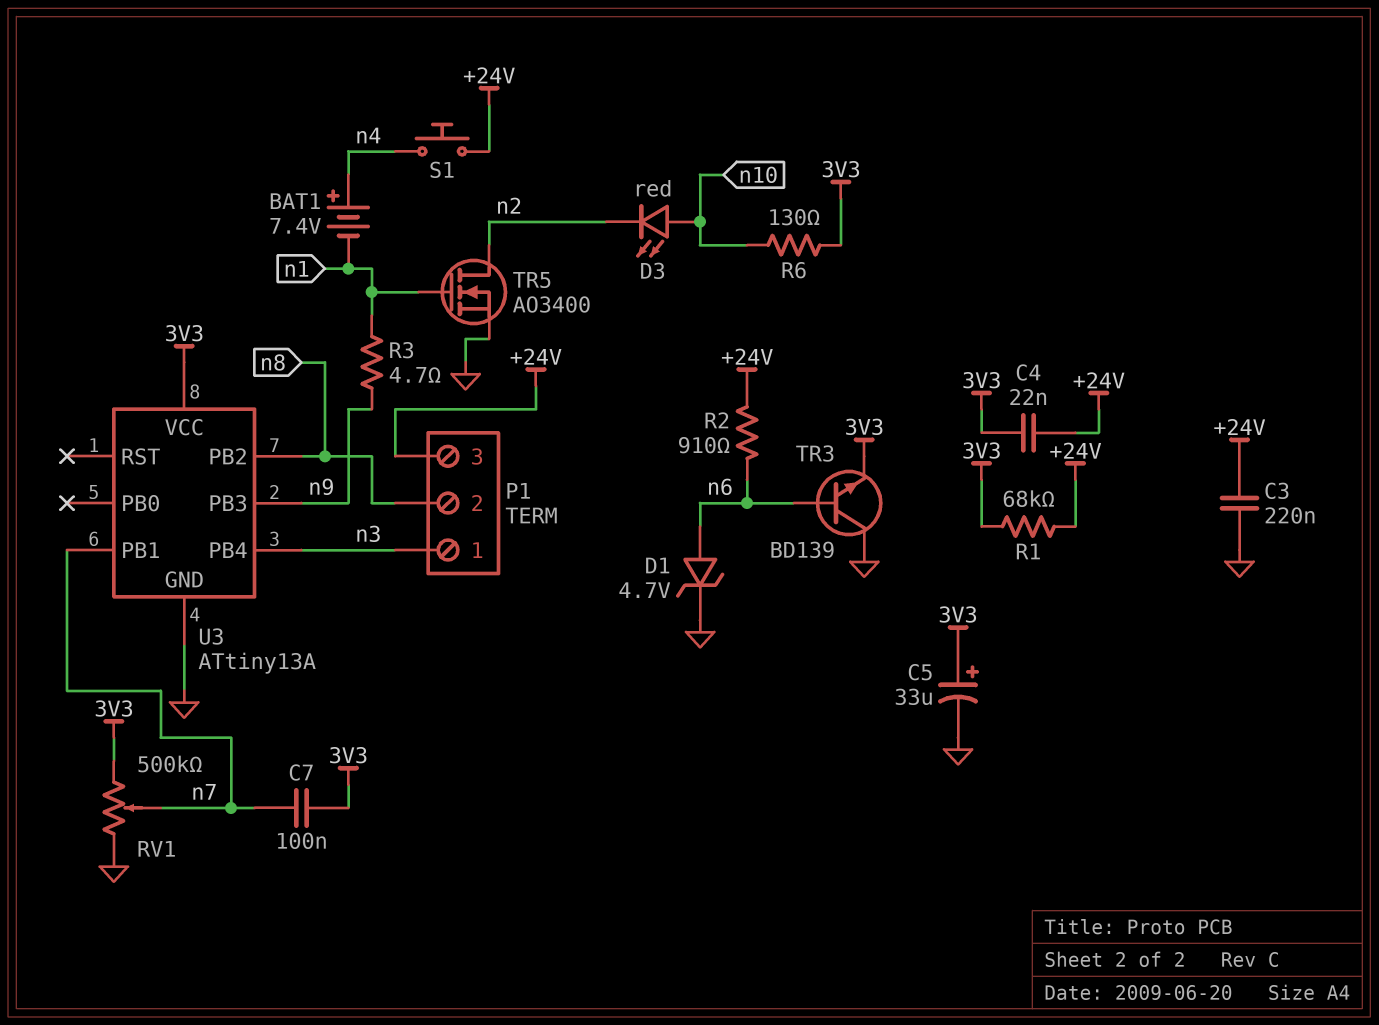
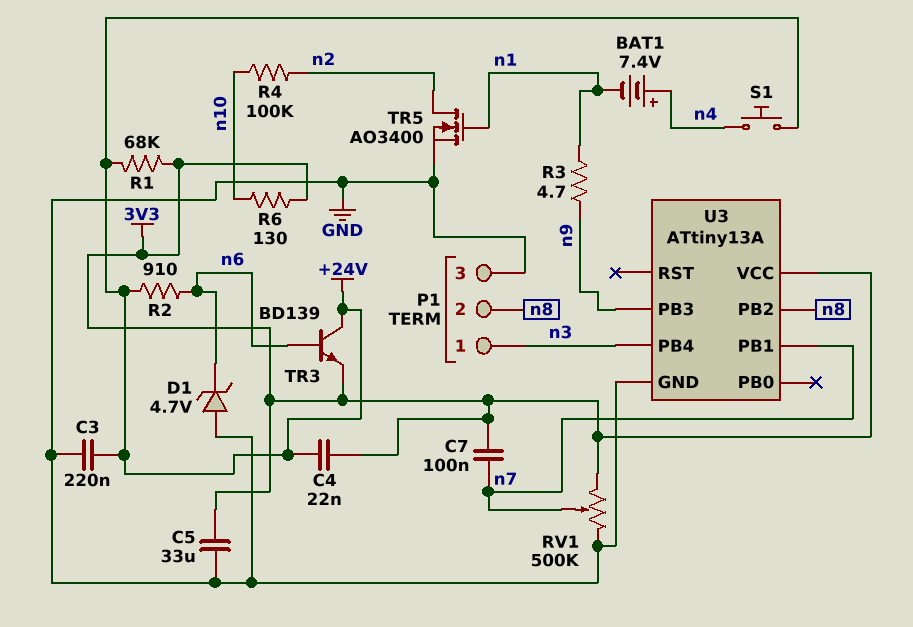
C5: 33uF (plus 3V3, minus GND) -> 33uF (3V3, GND)
D1: zener 4.7V (A n6, K GND) -> zener 4.7V (A GND, K n6)
D3: LED red (A n10, K n2) -> none
P1 pin 3: +24V -> GND
R4: none -> 100k (n2, n10)
TR3: NPN BD139 (B n6, C GND, E 3V3) -> NPN BD139 (B n6, C +24V, E 3V3)

